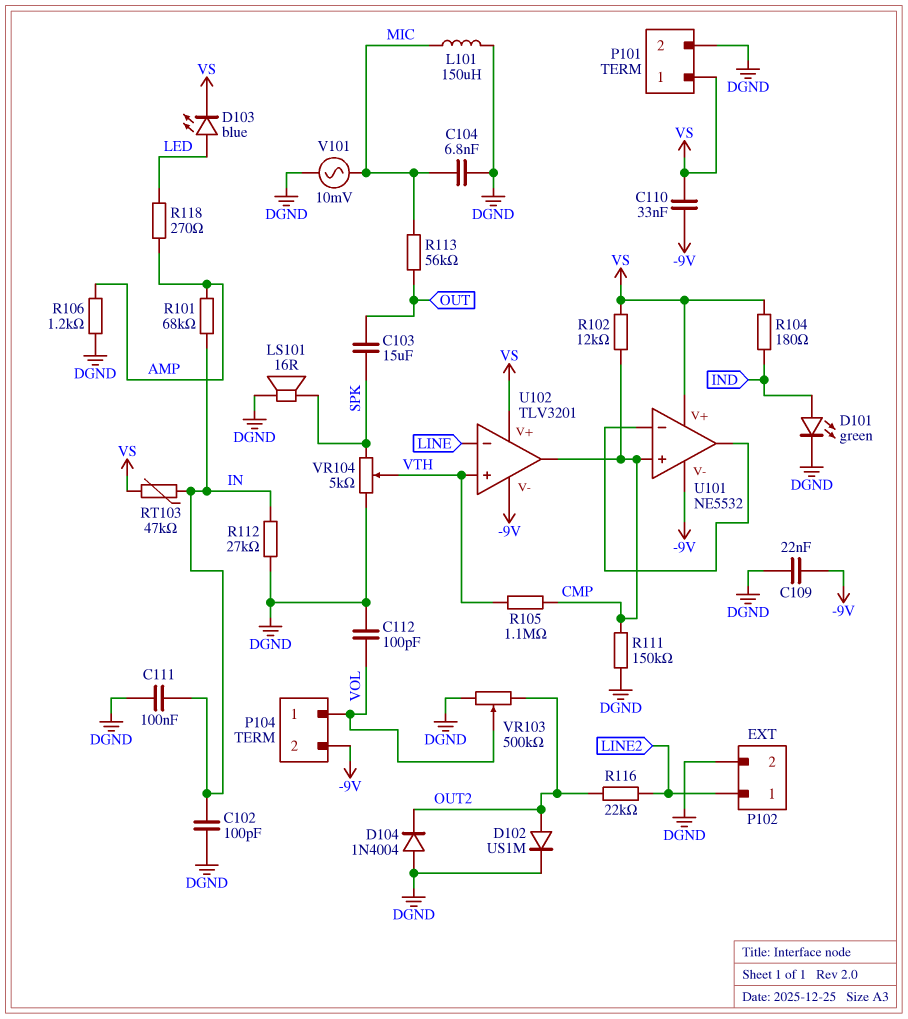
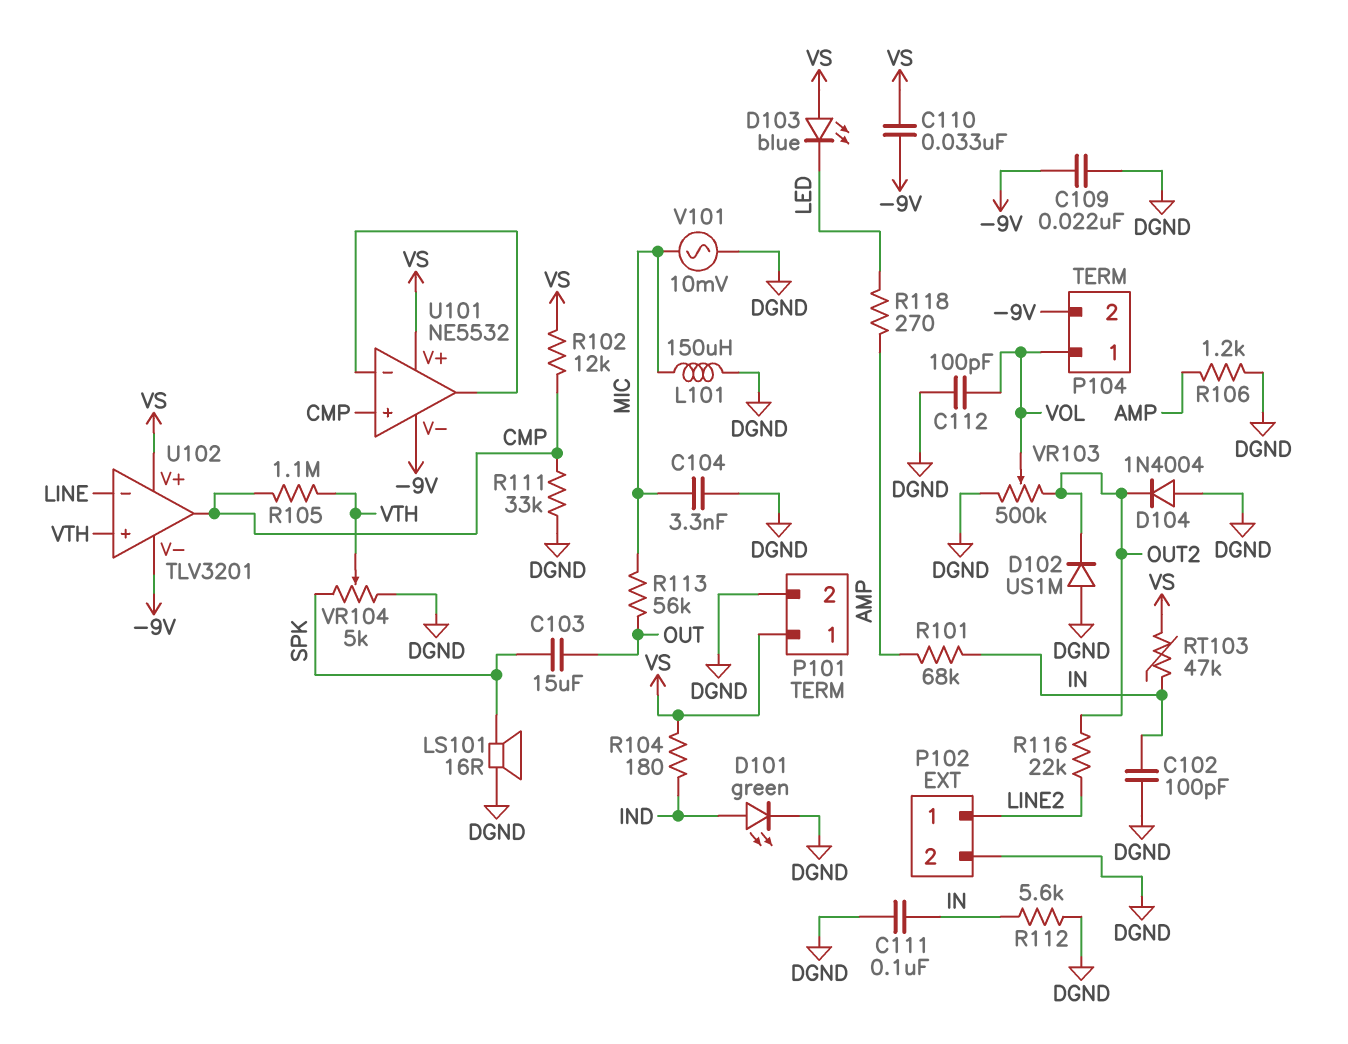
C104: 6.8nF (DGND, MIC) -> 3.3nF (DGND, MIC)
D102: diode US1M (A OUT2, K DGND) -> diode US1M (A DGND, K OUT2)
D103: LED blue (A LED, K VS) -> LED blue (A VS, K LED)
R111: 150k (CMP, DGND) -> 33k (CMP, DGND)
R112: 27k (DGND, IN) -> 5.6k (DGND, IN)

